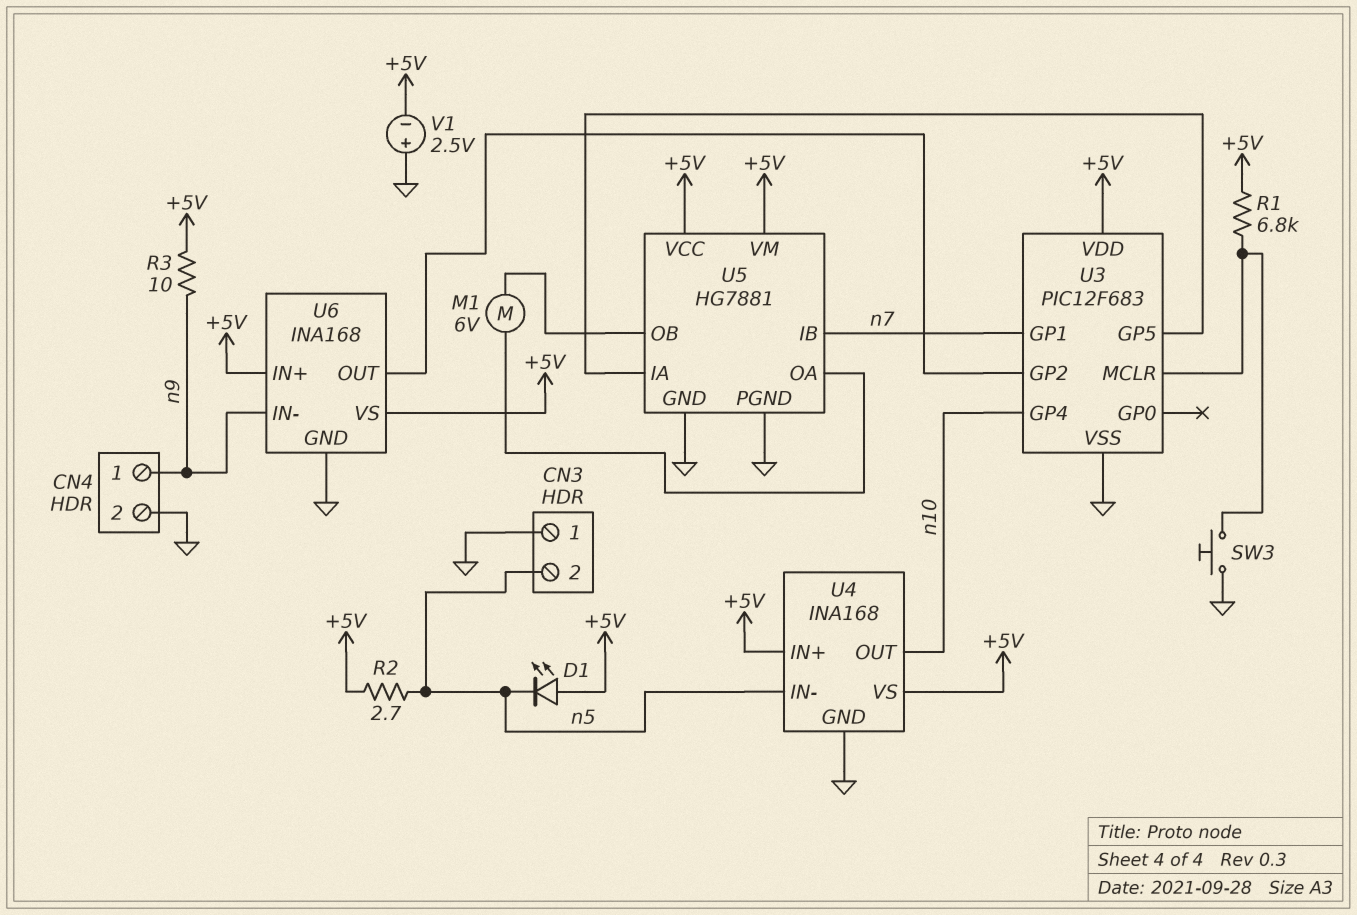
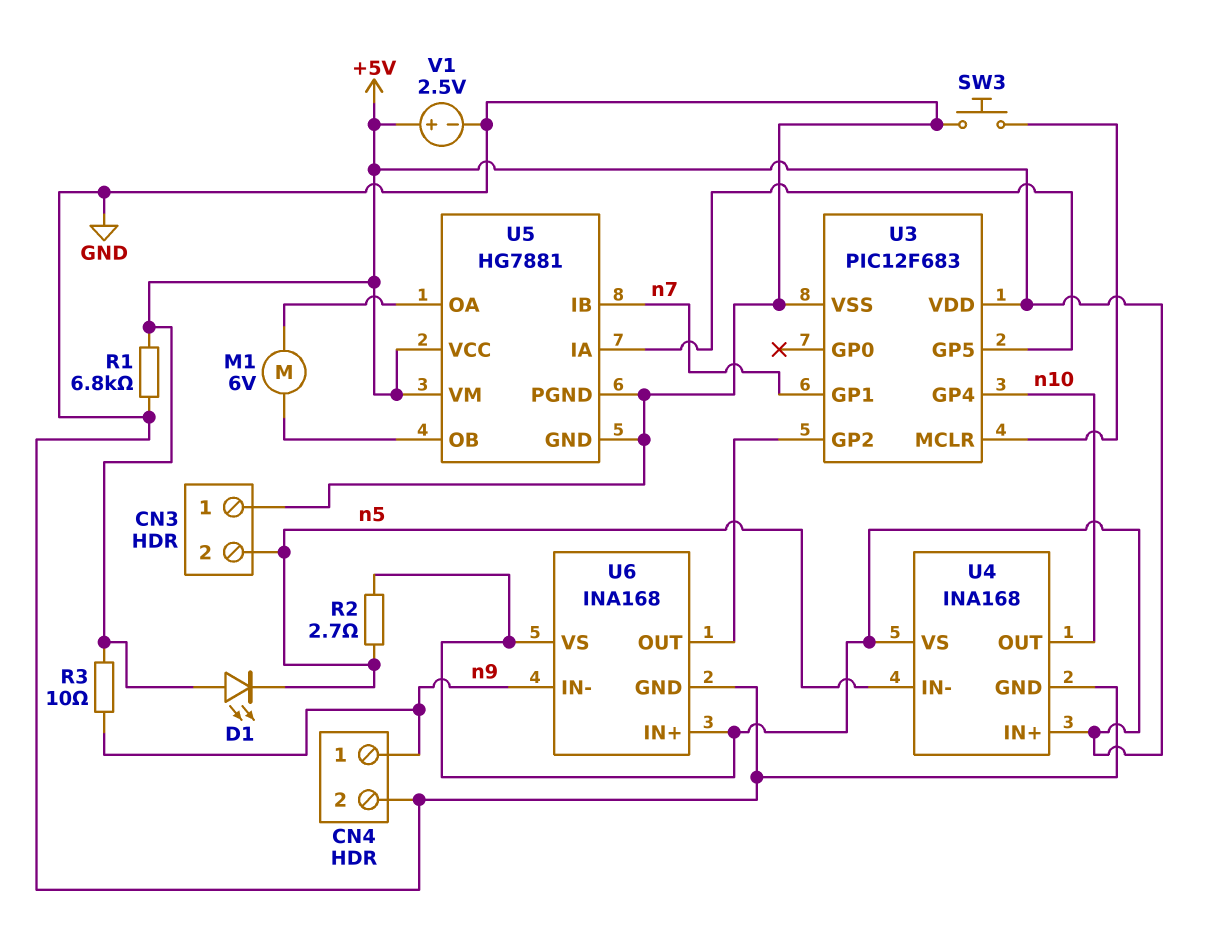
R1: 6.8k (+5V, U3/MCLR) -> 6.8k (+5V, GND)
V1: 2.5V (plus GND, minus +5V) -> 2.5V (plus +5V, minus GND)

